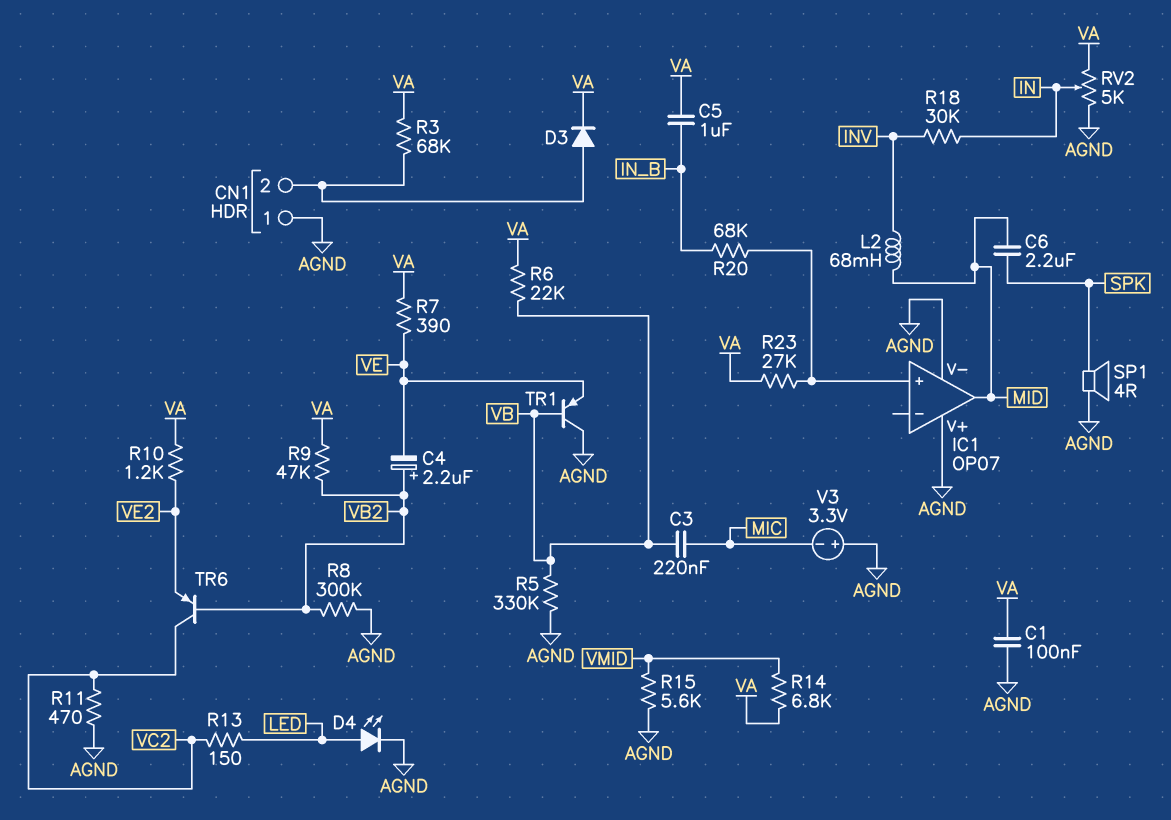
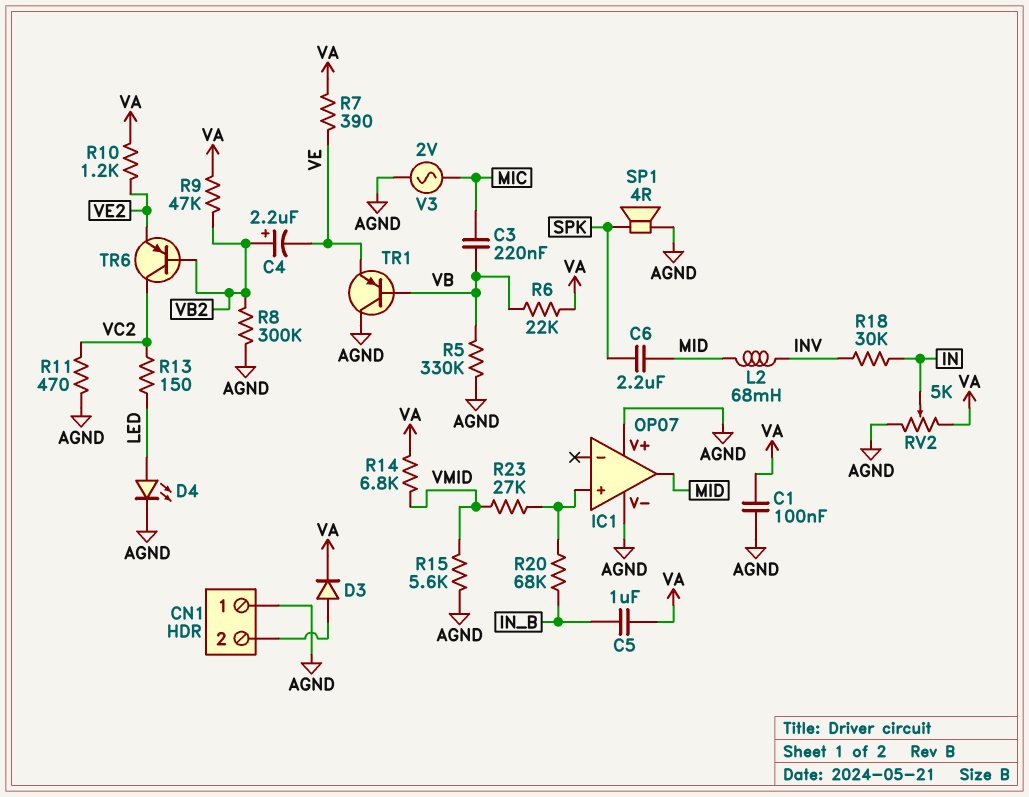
R3: 68k (CN1/2, VA) -> none
R23: 27k (IC1/in+, VA) -> 27k (IC1/in+, VMID)
V3: 3.3V (plus AGND, minus MIC) -> AC 2V (AGND, MIC)

